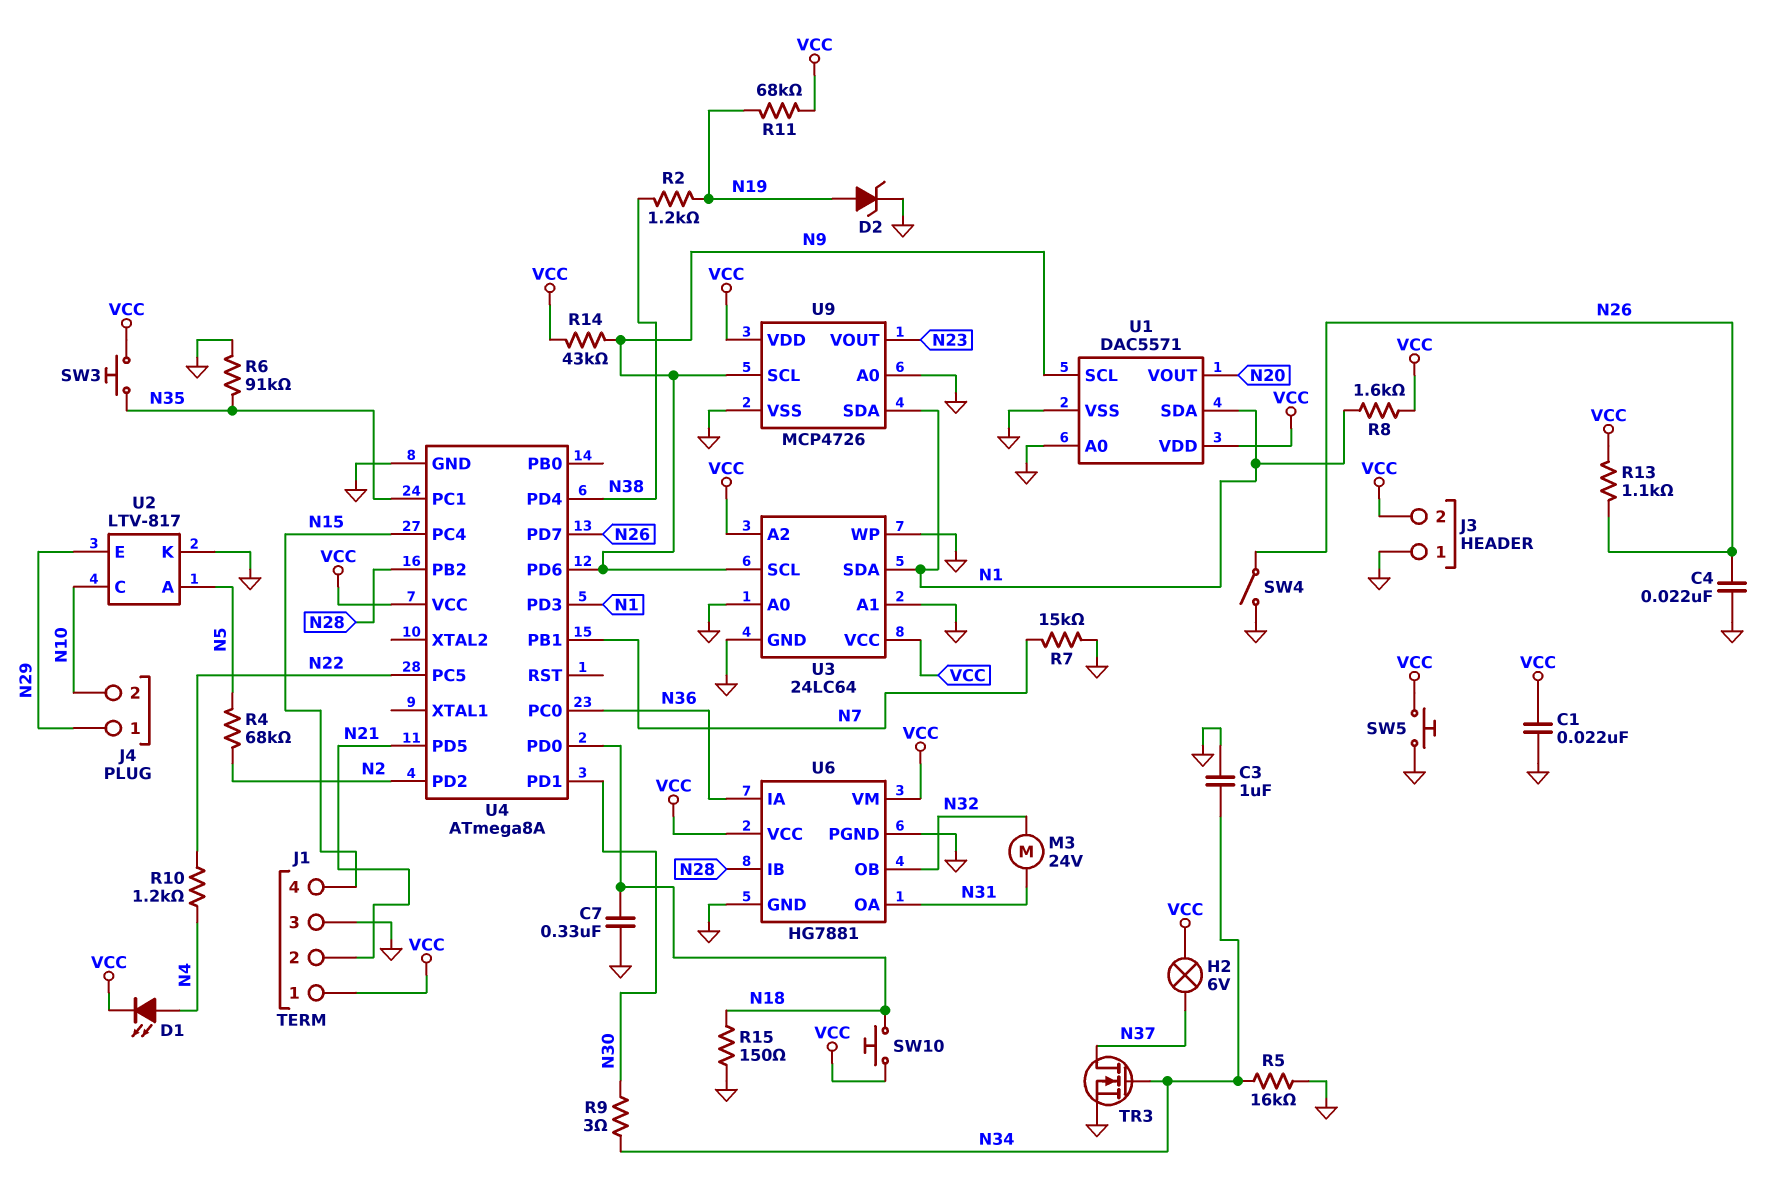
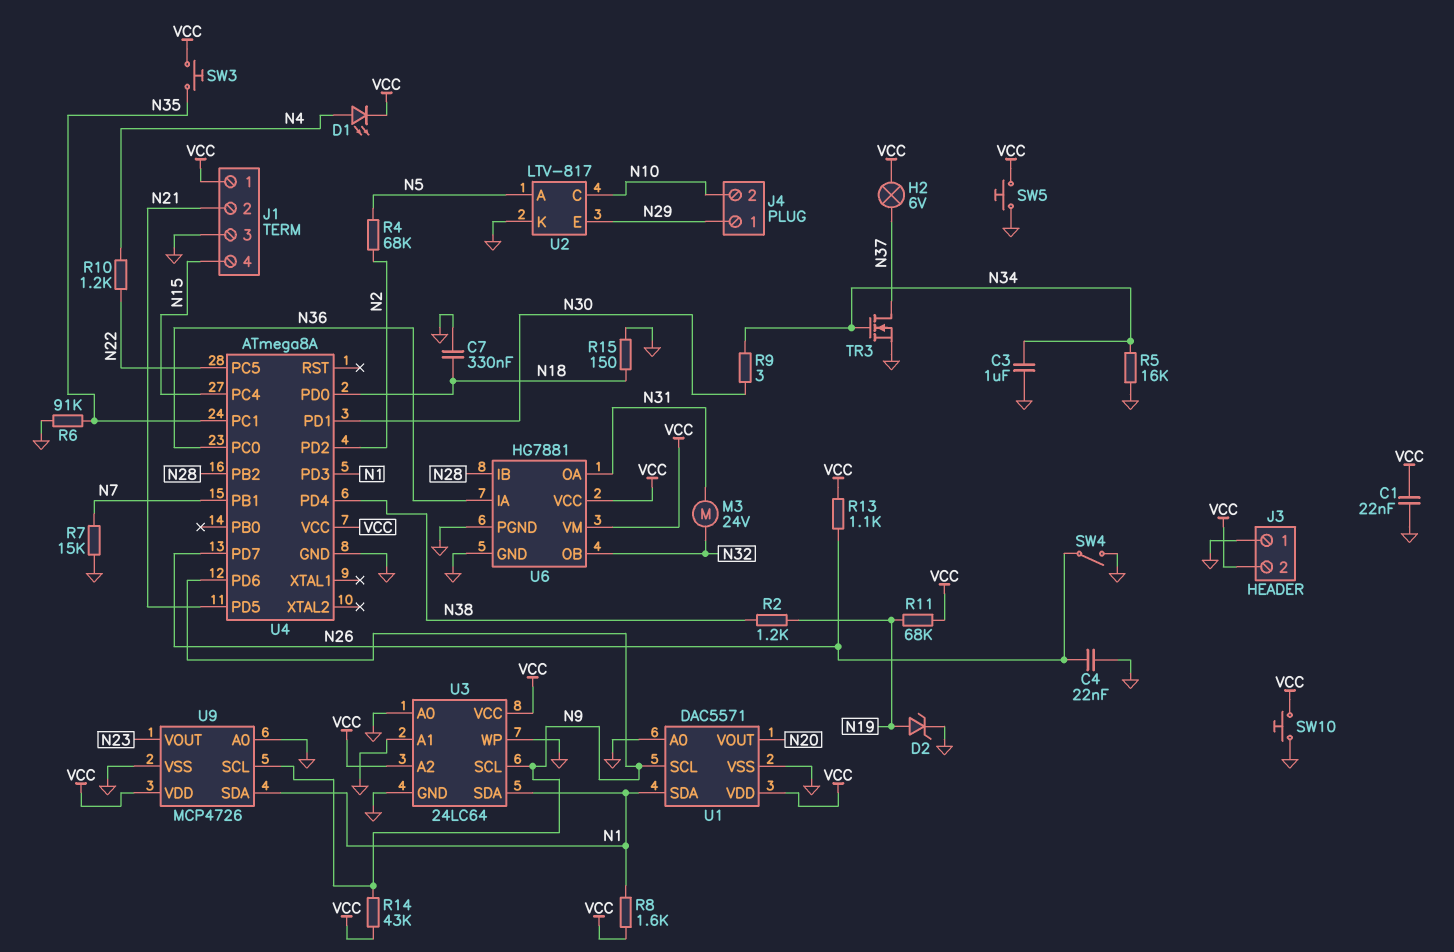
SW10: button (N18, VCC) -> button (GND, VCC)

